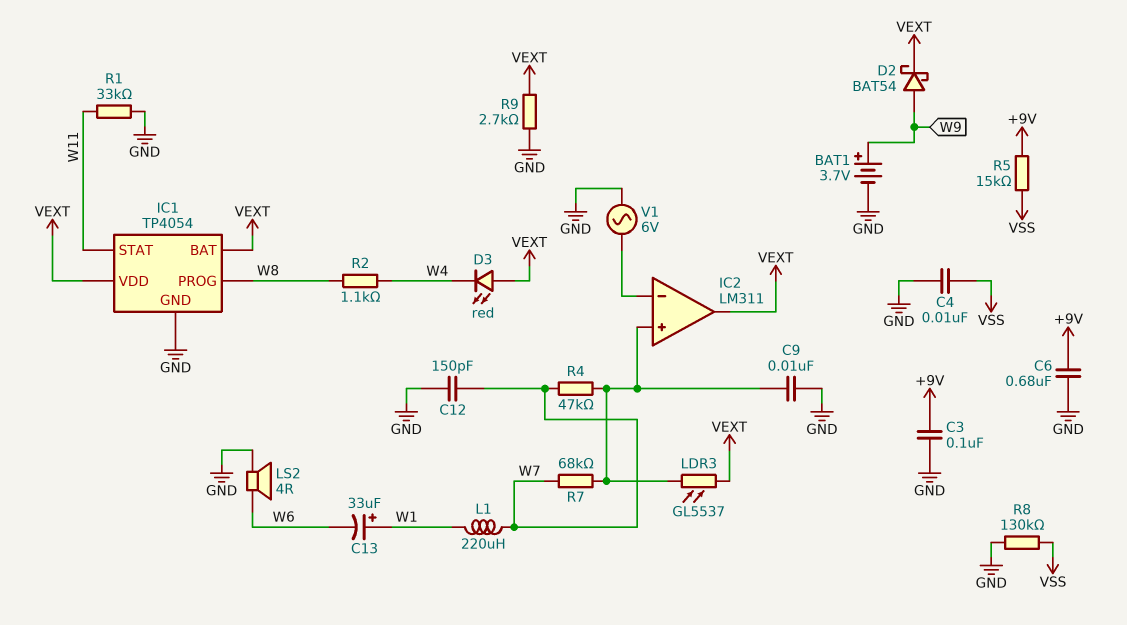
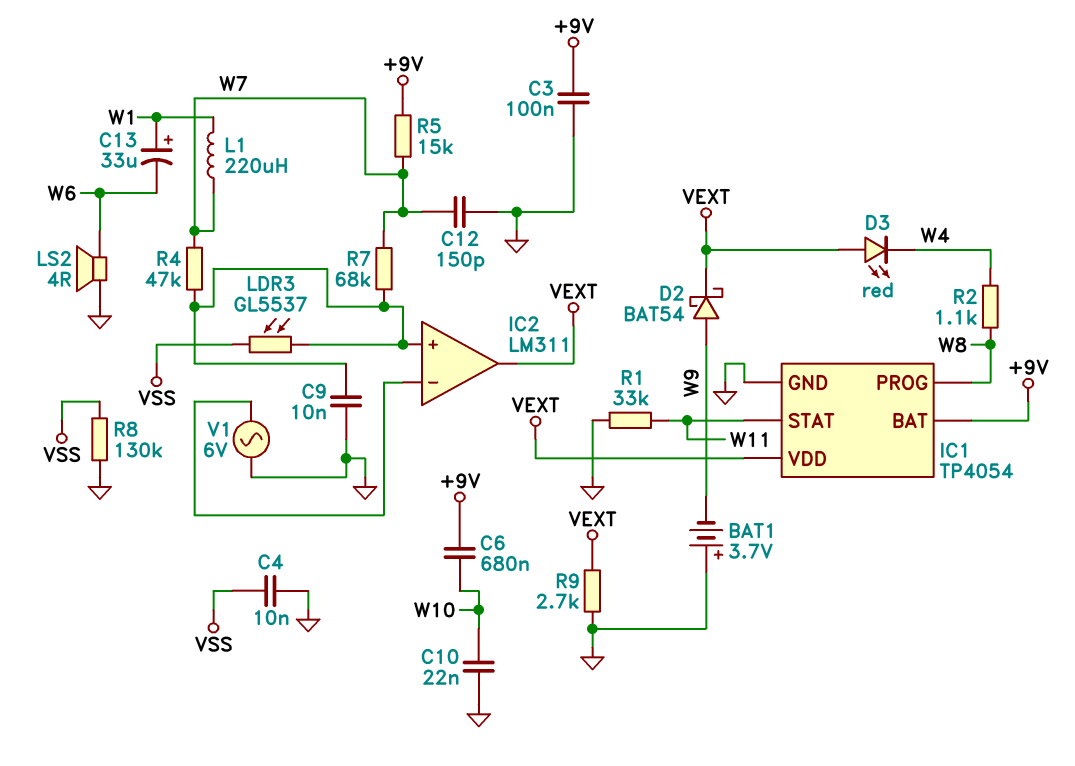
BAT1: 3.7V (plus W9, minus GND) -> 3.7V (plus GND, minus W9)
C6: 680nF (+9V, GND) -> 680nF (+9V, W10)
C10: none -> 22nF (GND, W10)
IC1 pin BAT: VEXT -> +9V
LDR3: GL5537 (IC2/in+, VEXT) -> GL5537 (IC2/in+, VSS)
R5: 15k (+9V, VSS) -> 15k (+9V, W7)

